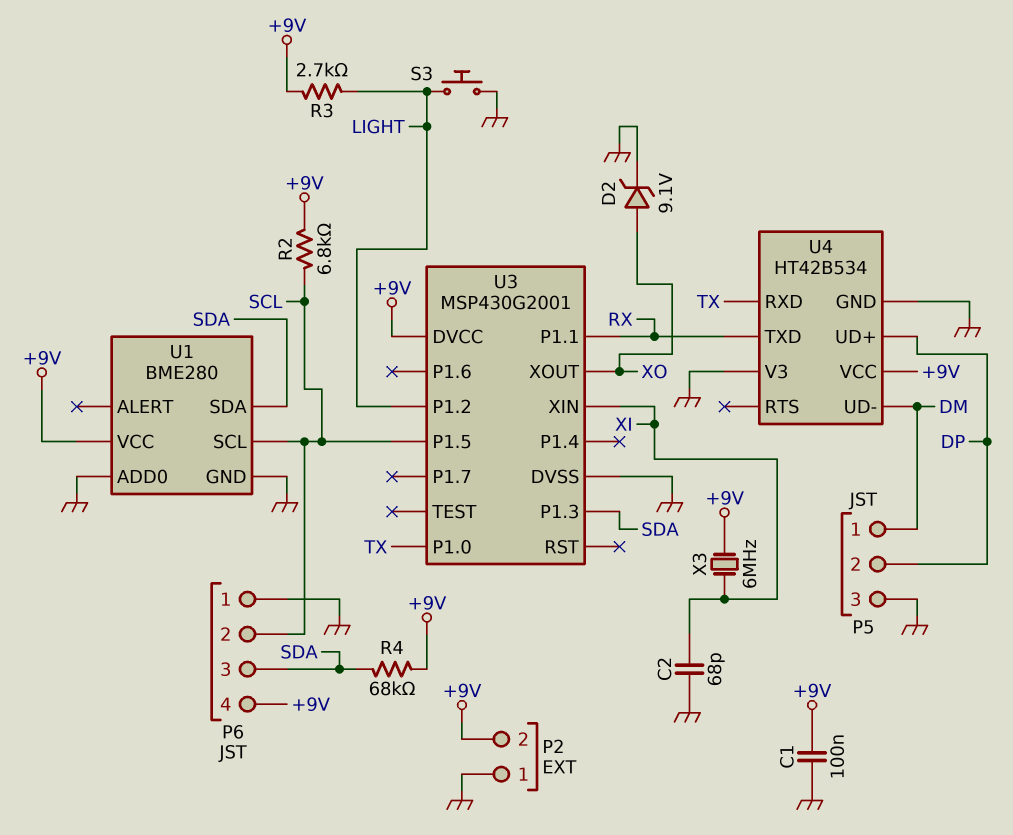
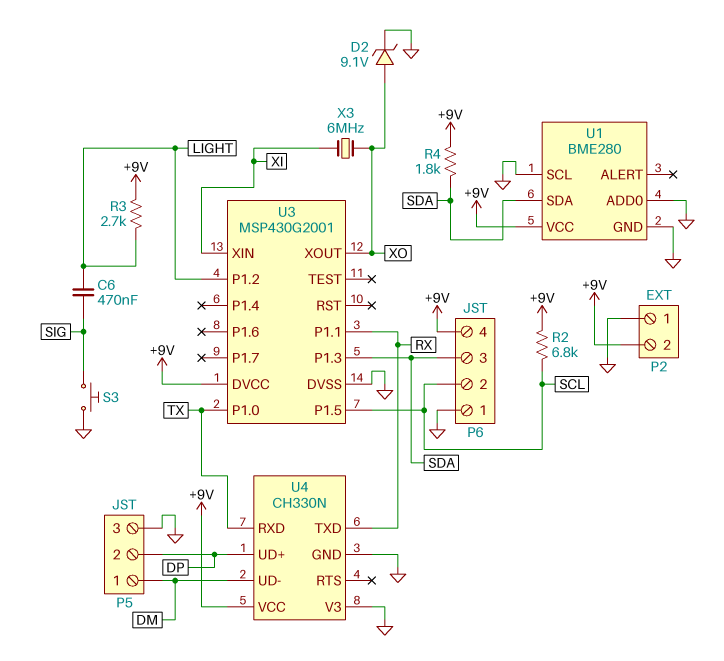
C1: 100nF (+9V, GND) -> none
C2: 68pF (GND, XI) -> none
C6: none -> 470nF (LIGHT, SIG)
R4: 68k (+9V, SDA) -> 1.8k (+9V, SDA)
S3: button (GND, LIGHT) -> button (GND, SIG)
U1 pin SCL: SCL -> GND
U4: HT42B534 -> CH330N
X3: 6MHz (+9V, XI) -> 6MHz (XI, XO)

